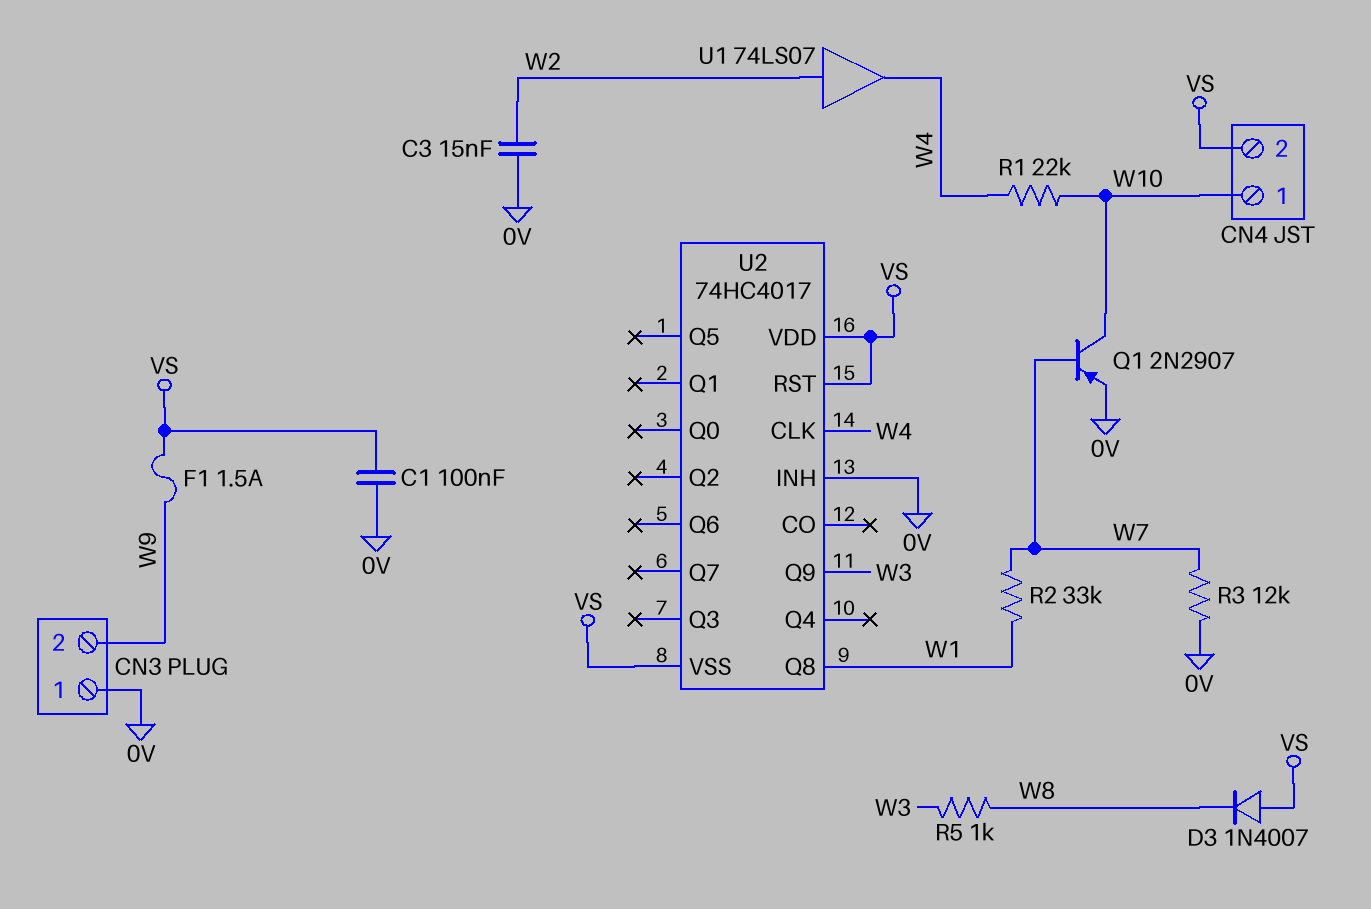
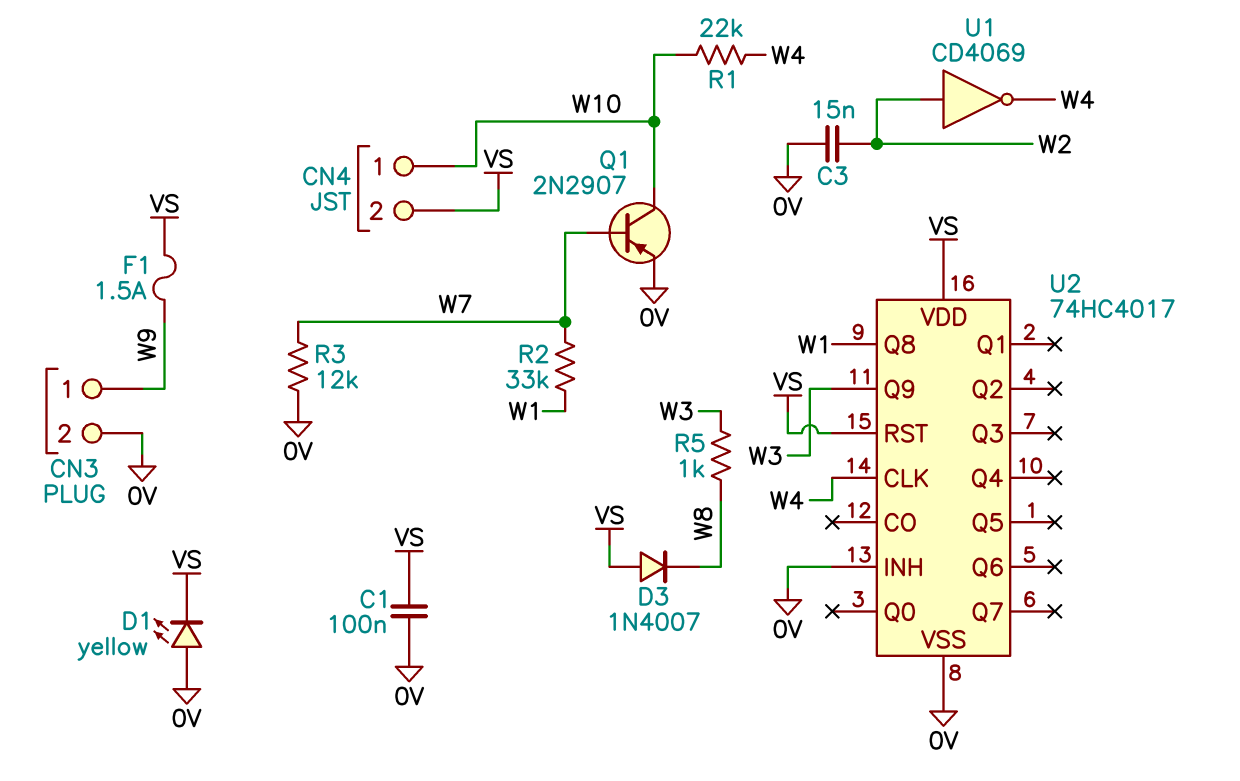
CN3 pin 1: 0V -> W9
CN3 pin 2: W9 -> 0V
D1: none -> LED yellow (A 0V, K VS)
U1: buffer 74LS07 (in W2, out W4) -> NOT CD4069 (in W2, out W4)
U2 pin VSS: VS -> 0V

